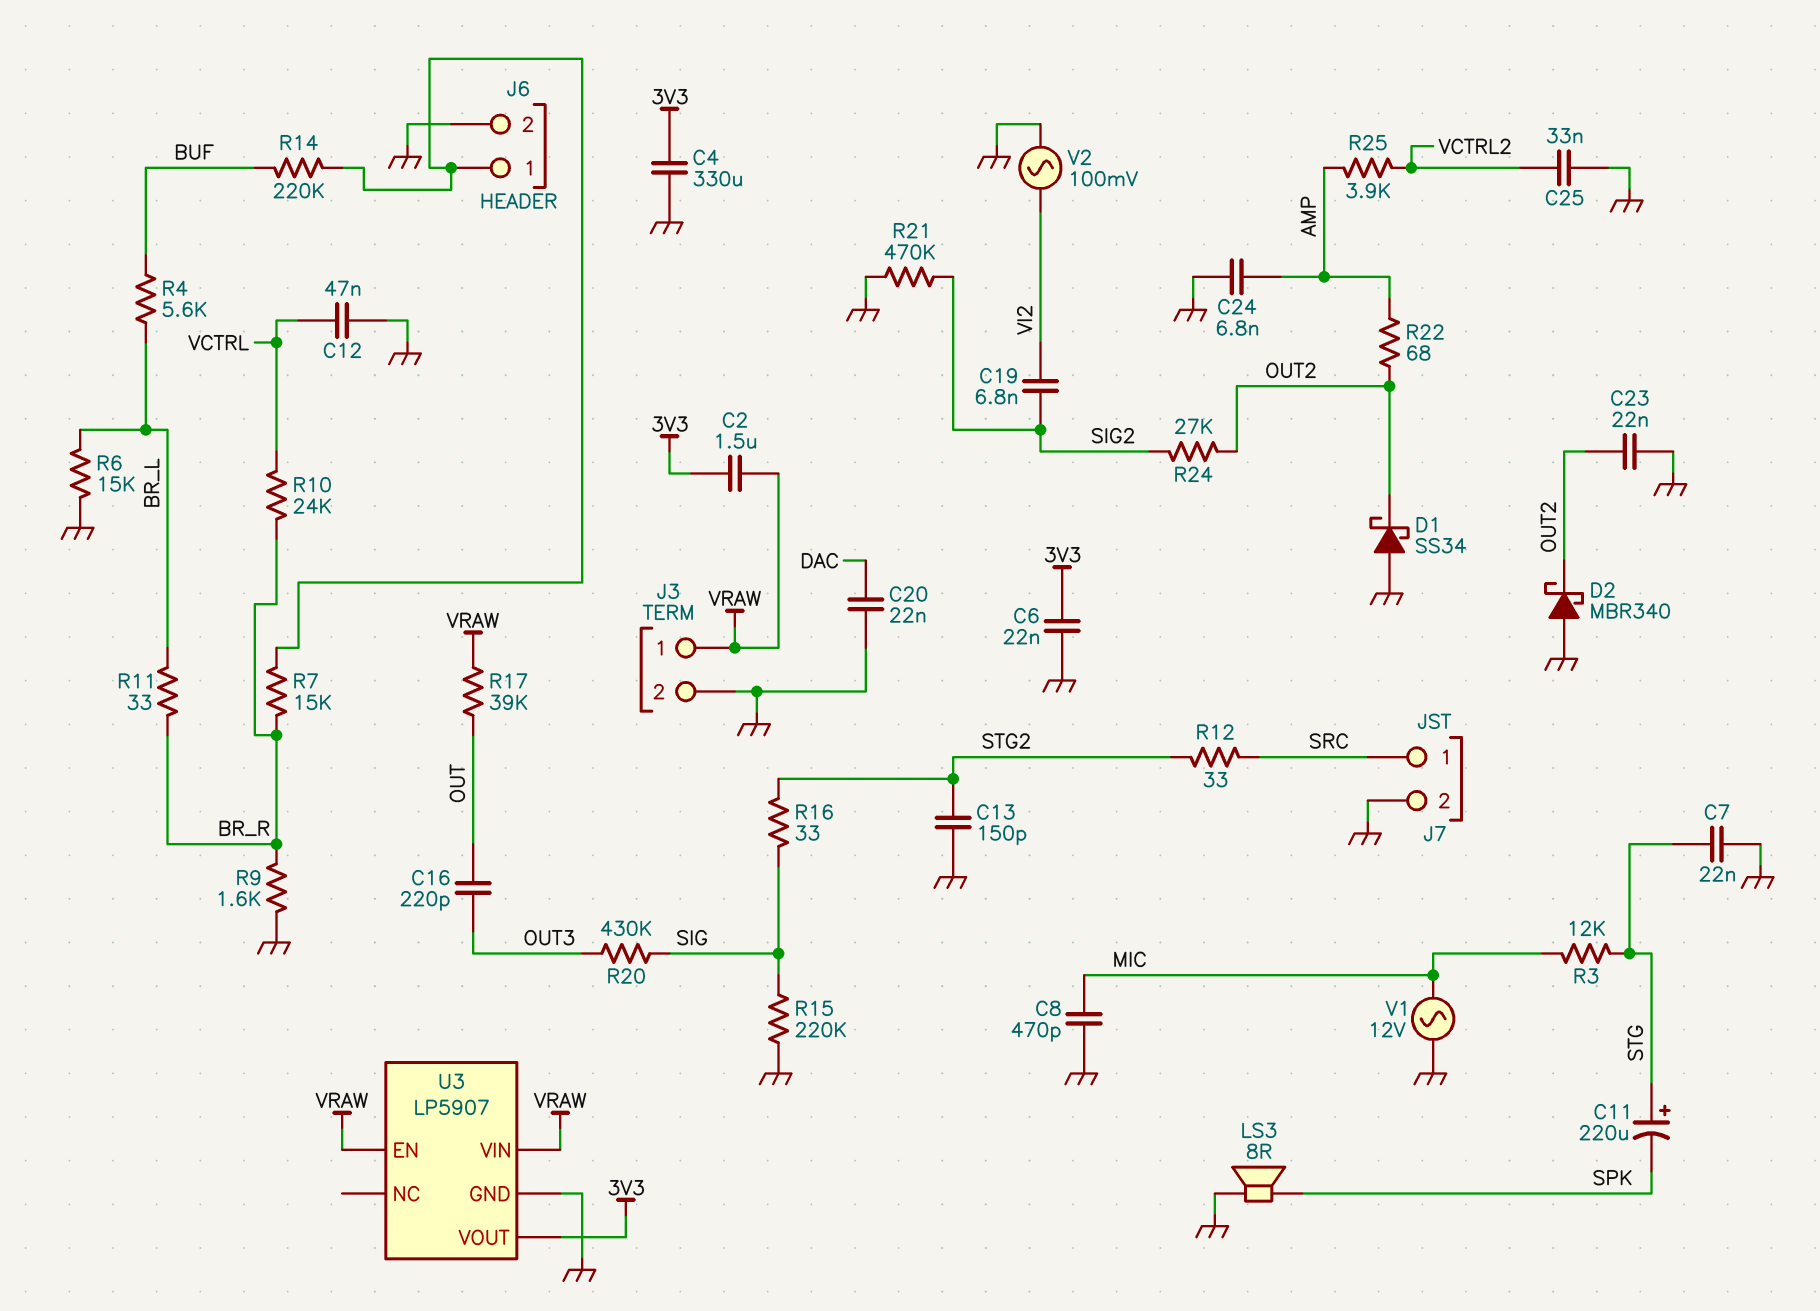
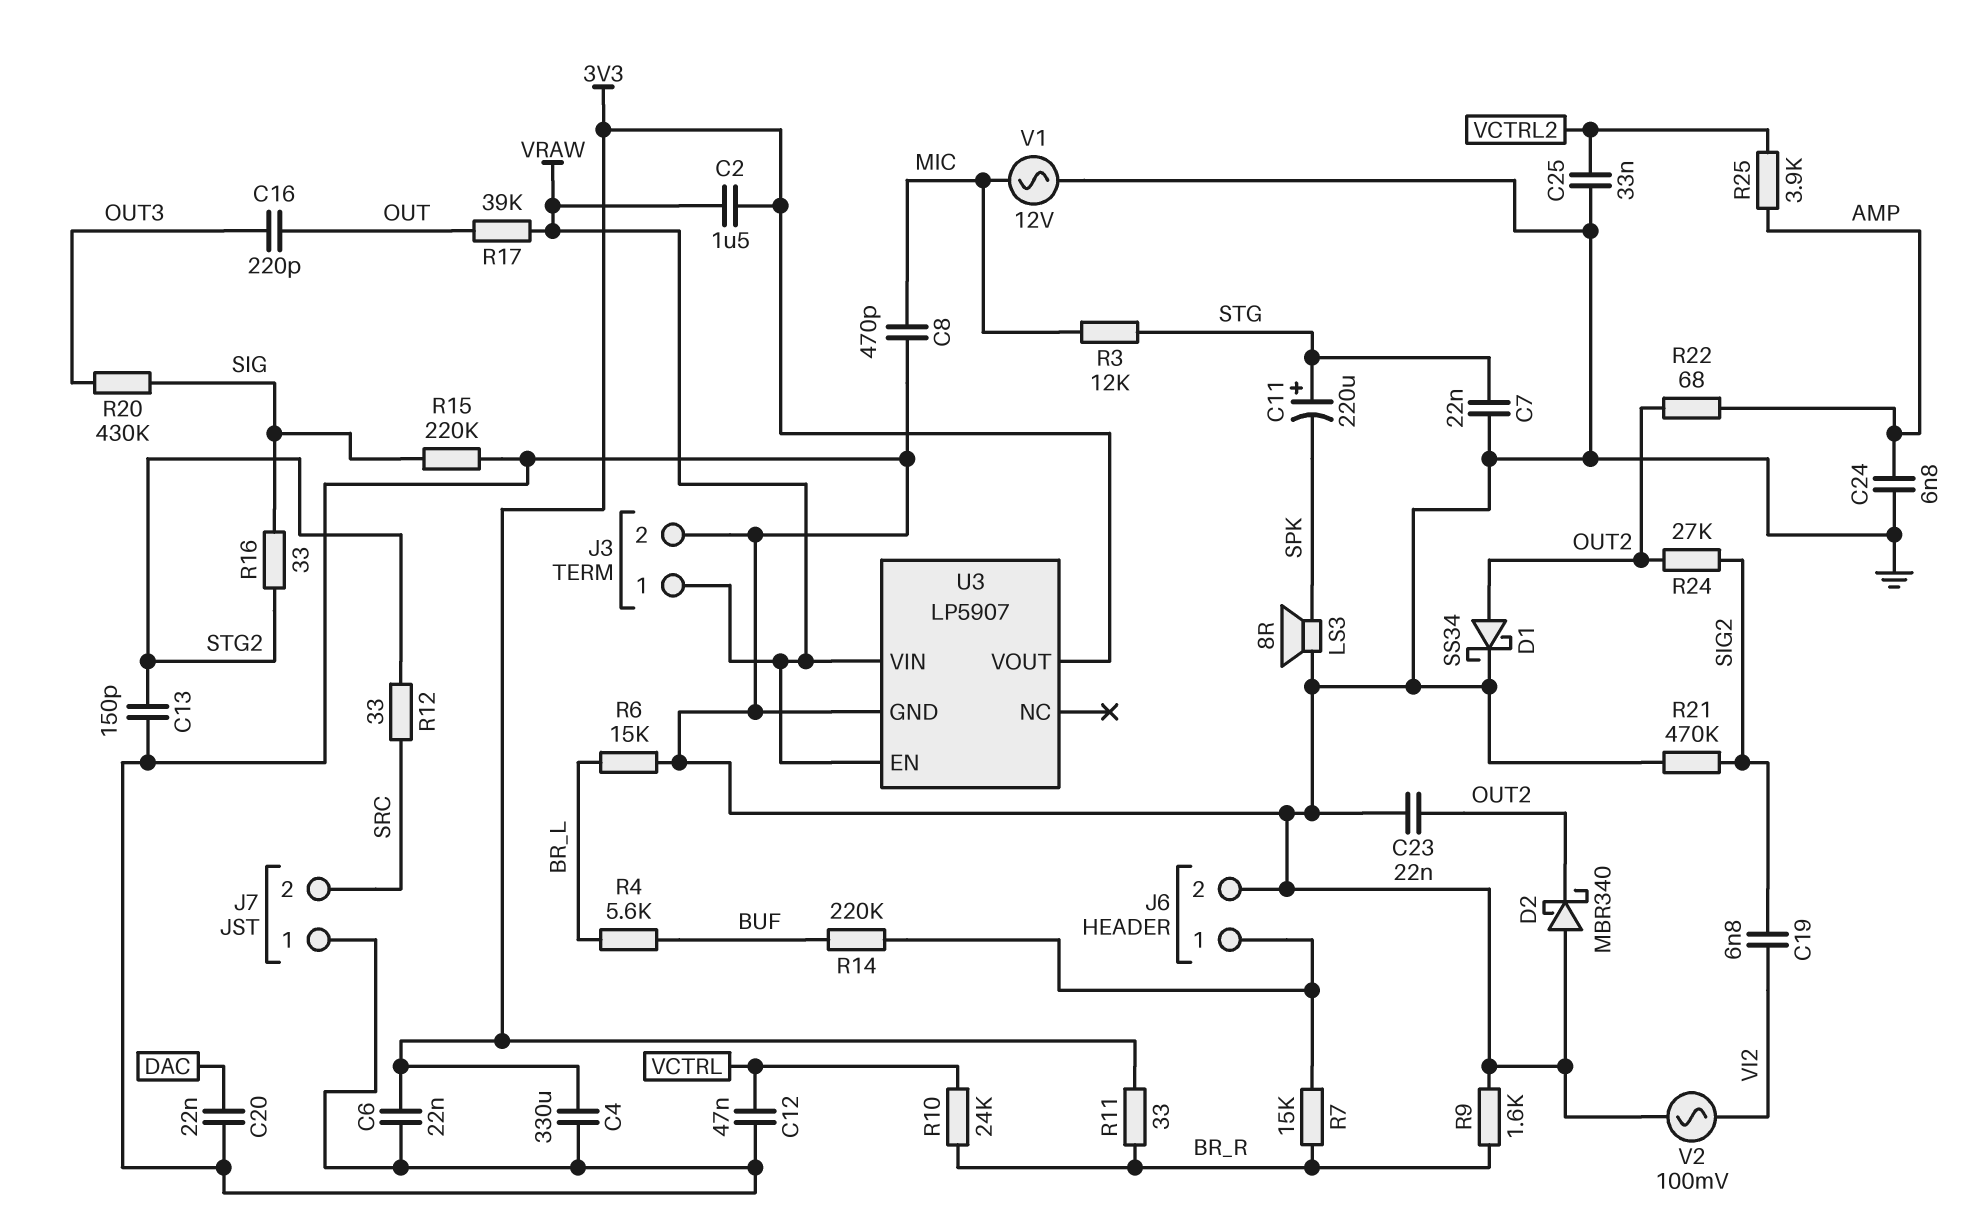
D1: schottky SS34 (A GND, K OUT2) -> schottky SS34 (A OUT2, K GND)
J7 pin 1: SRC -> GND
J7 pin 2: GND -> SRC
R11: 33 (BR_L, BR_R) -> 33 (3V3, BR_R)

